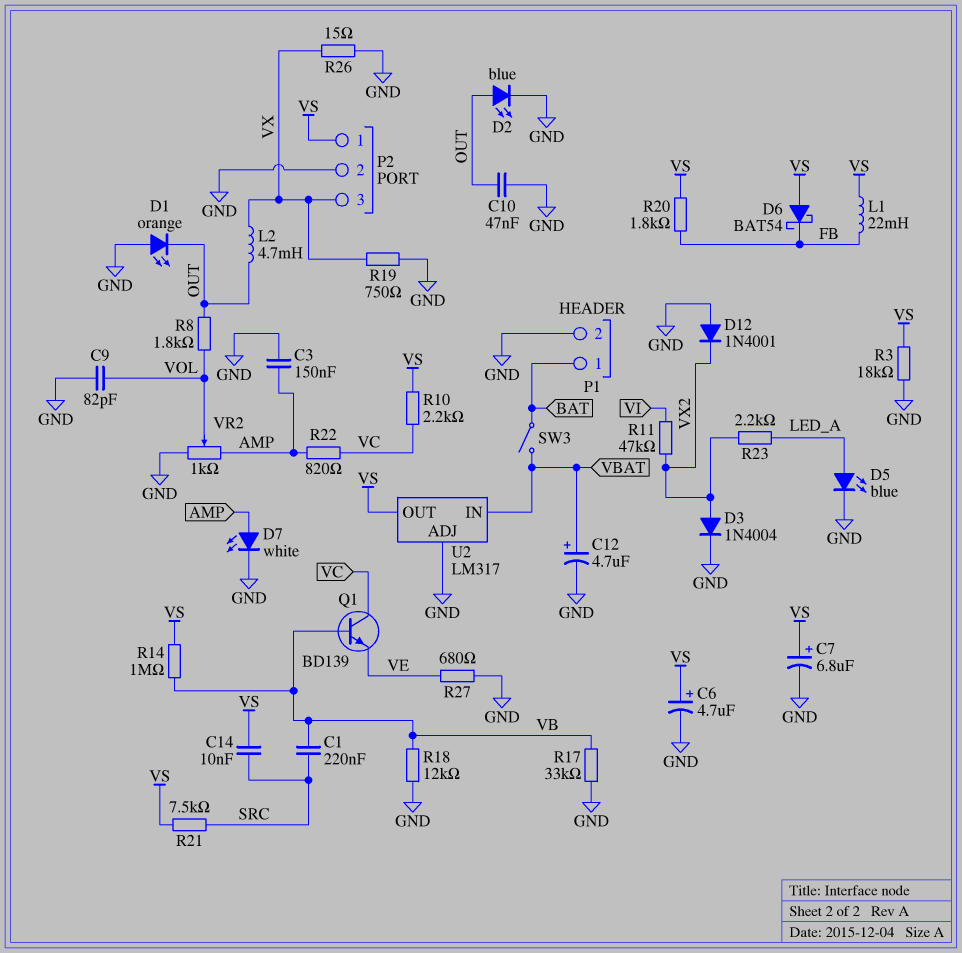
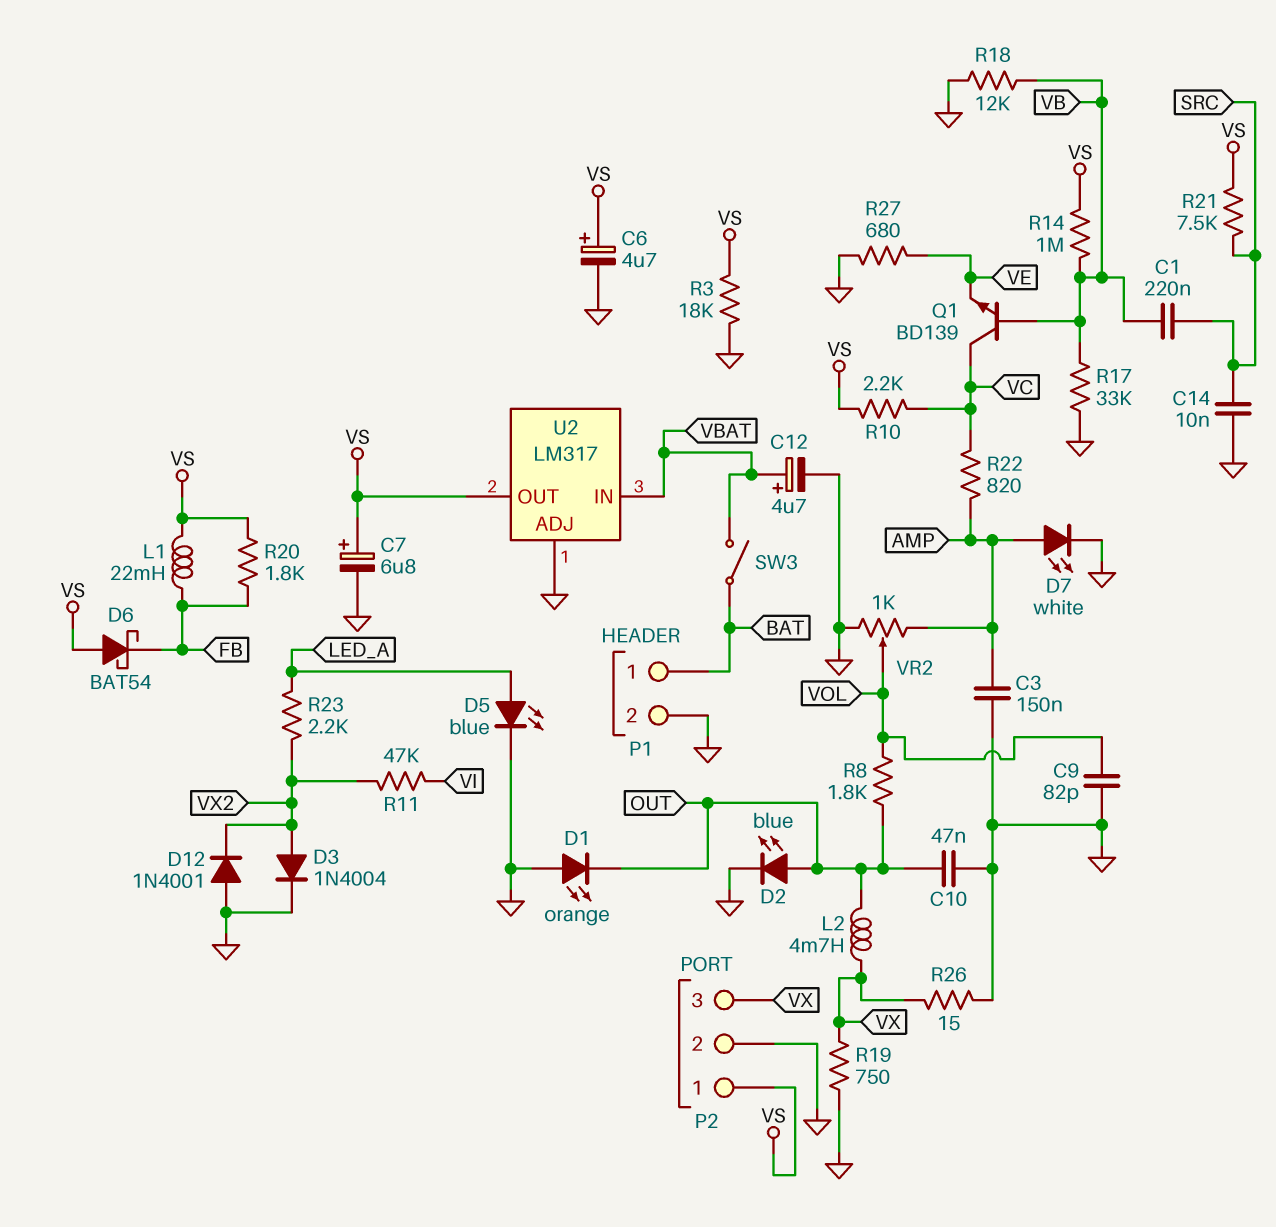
C14: 10nF (SRC, VS) -> 10nF (GND, SRC)

